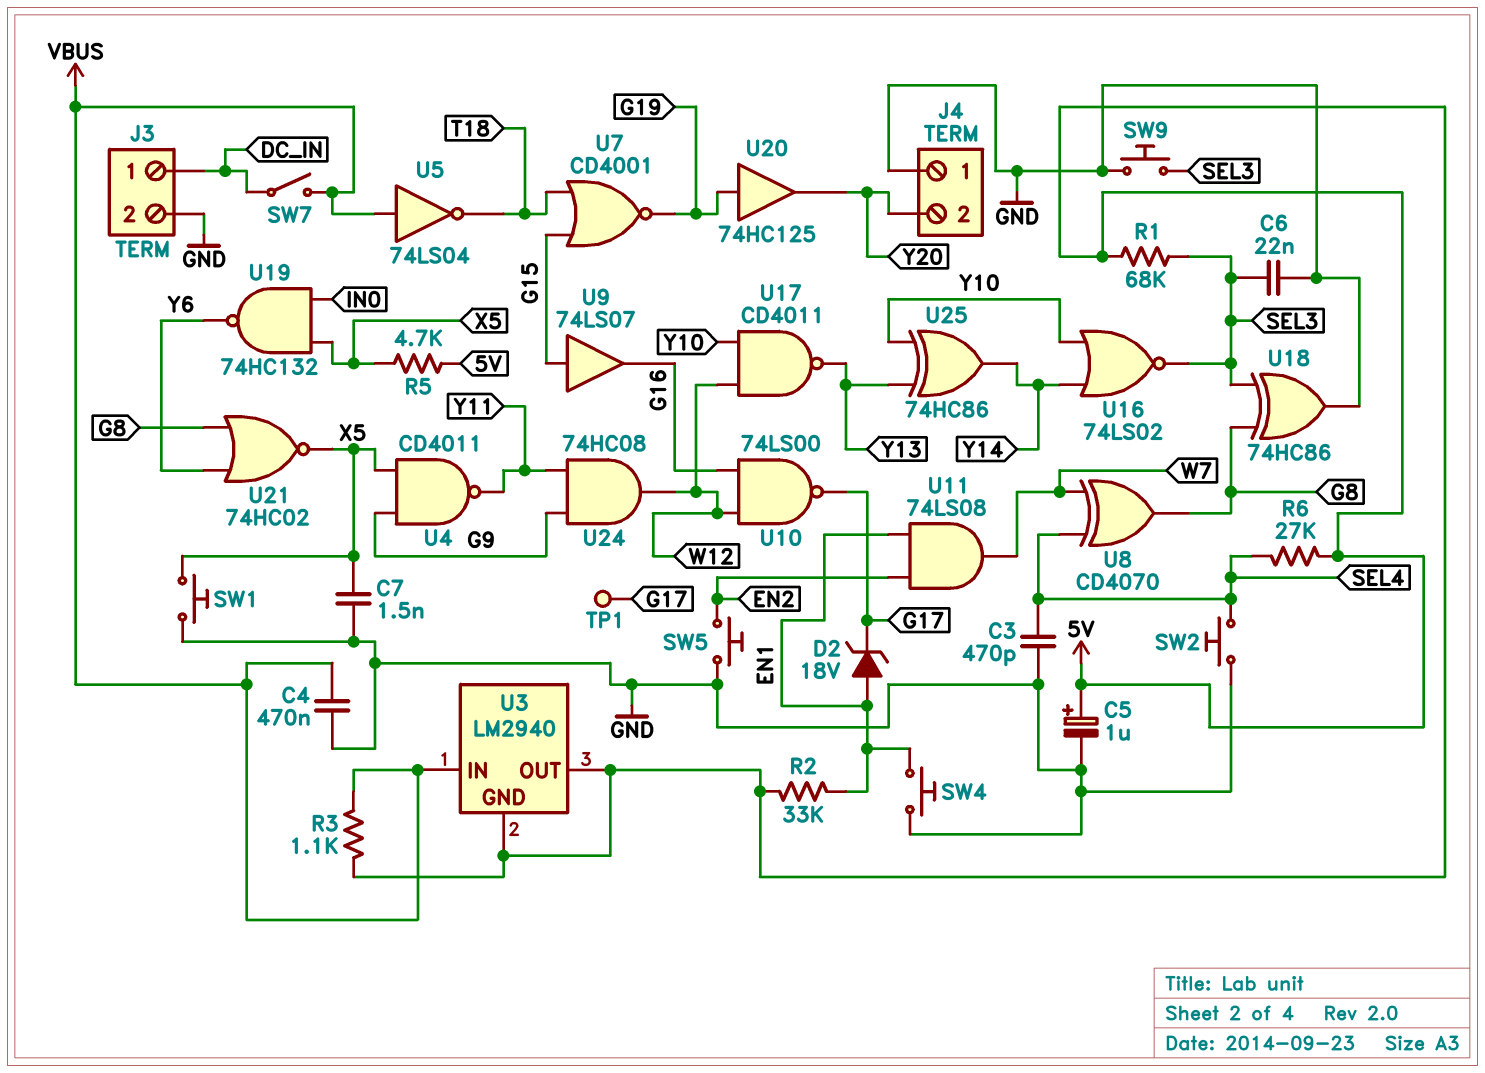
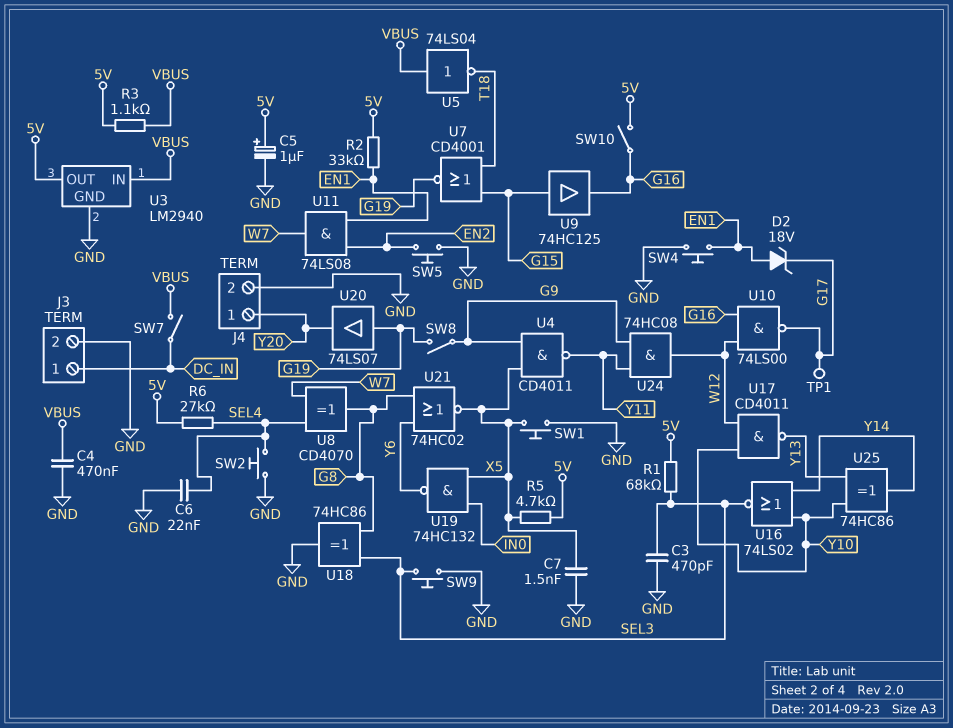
C3: 470pF (GND, SEL4) -> 470pF (GND, SEL3)
C6: 22nF (GND, SEL3) -> 22nF (GND, SEL4)
J4 pin 1: GND -> Y20
J4 pin 2: Y20 -> GND
SW8: none -> switch (G9, G19)
SW10: none -> switch (5V, G16)
U3 pin GND: 5V -> GND
U9: buffer 74LS07 (in G15, out G16) -> buffer 74HC125 (in G15, out G16)
U20: buffer 74HC125 (in G19, out Y20) -> buffer 74LS07 (in G19, out Y20)

